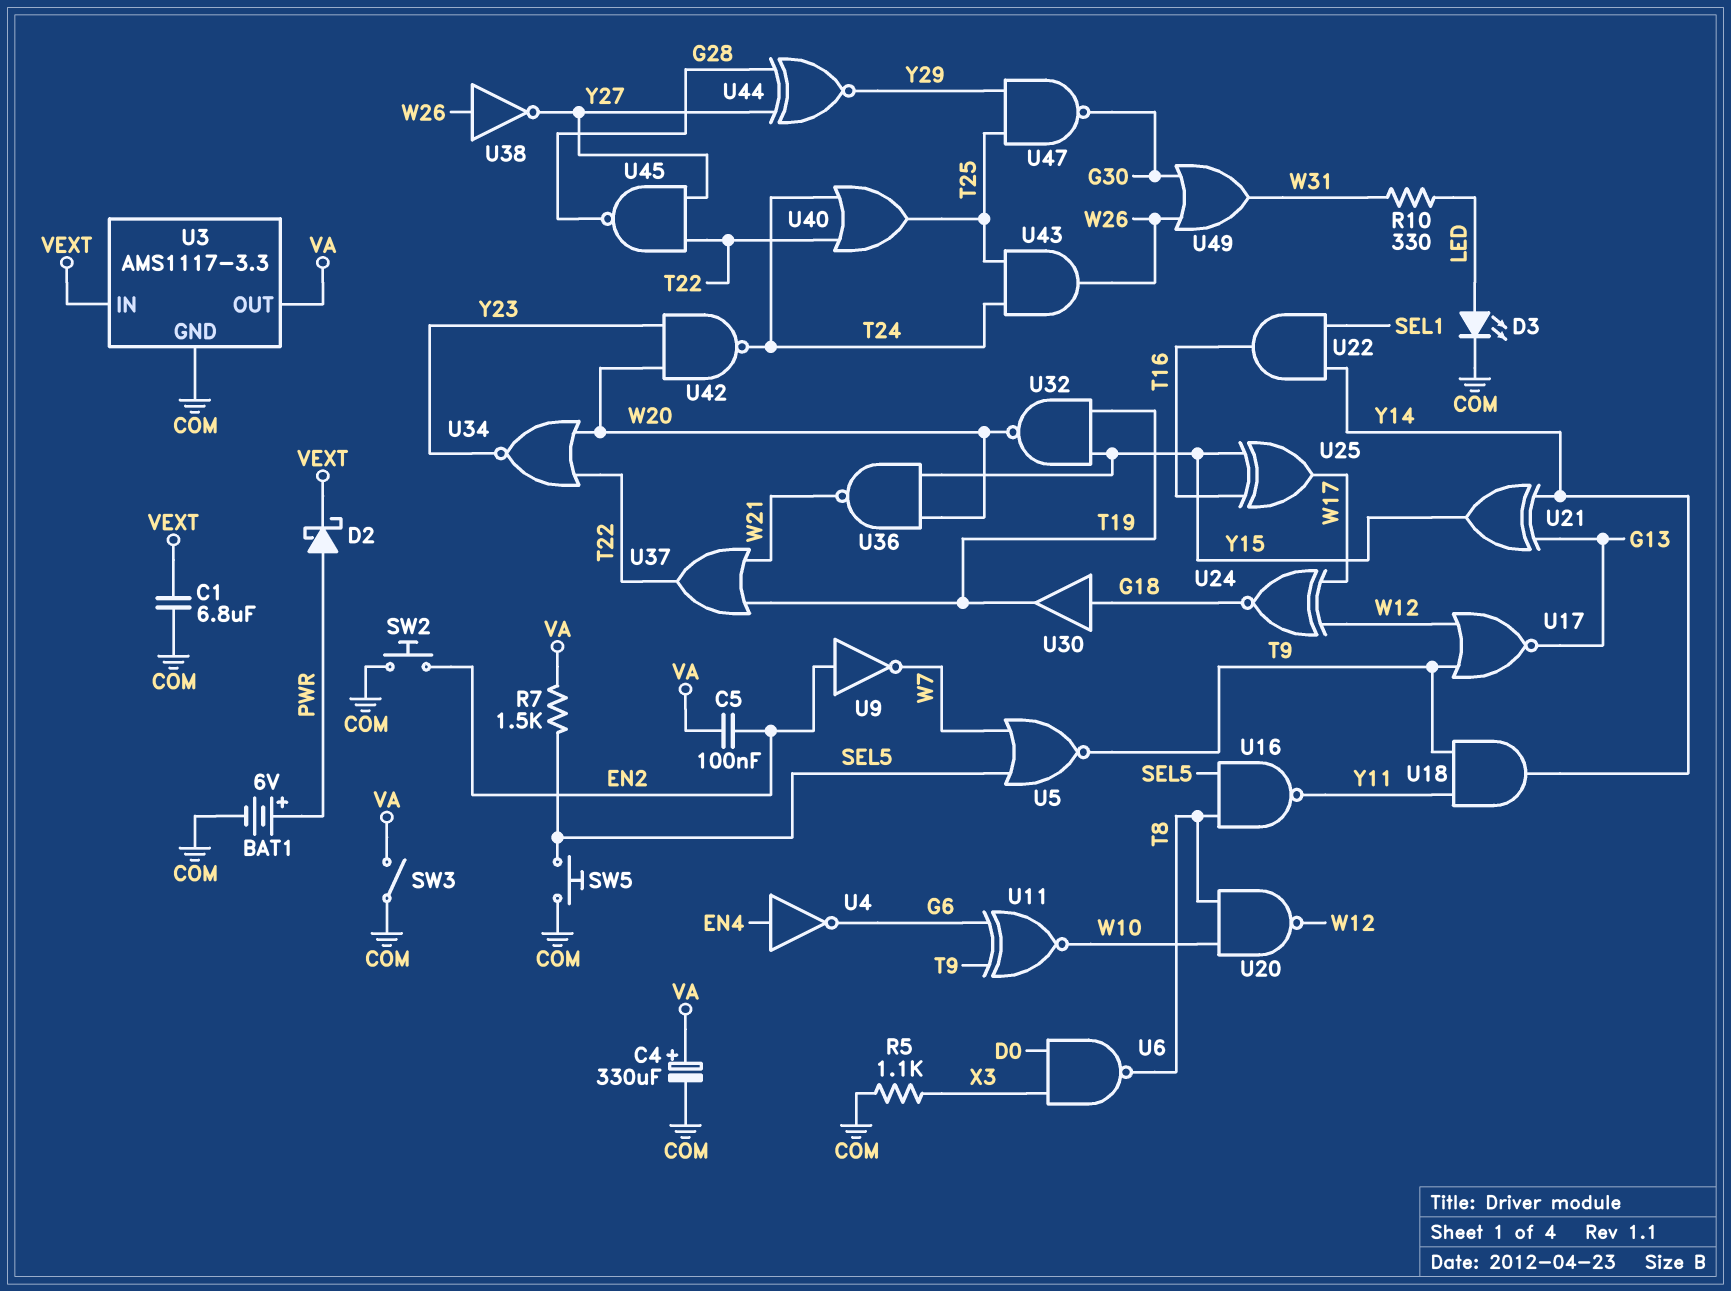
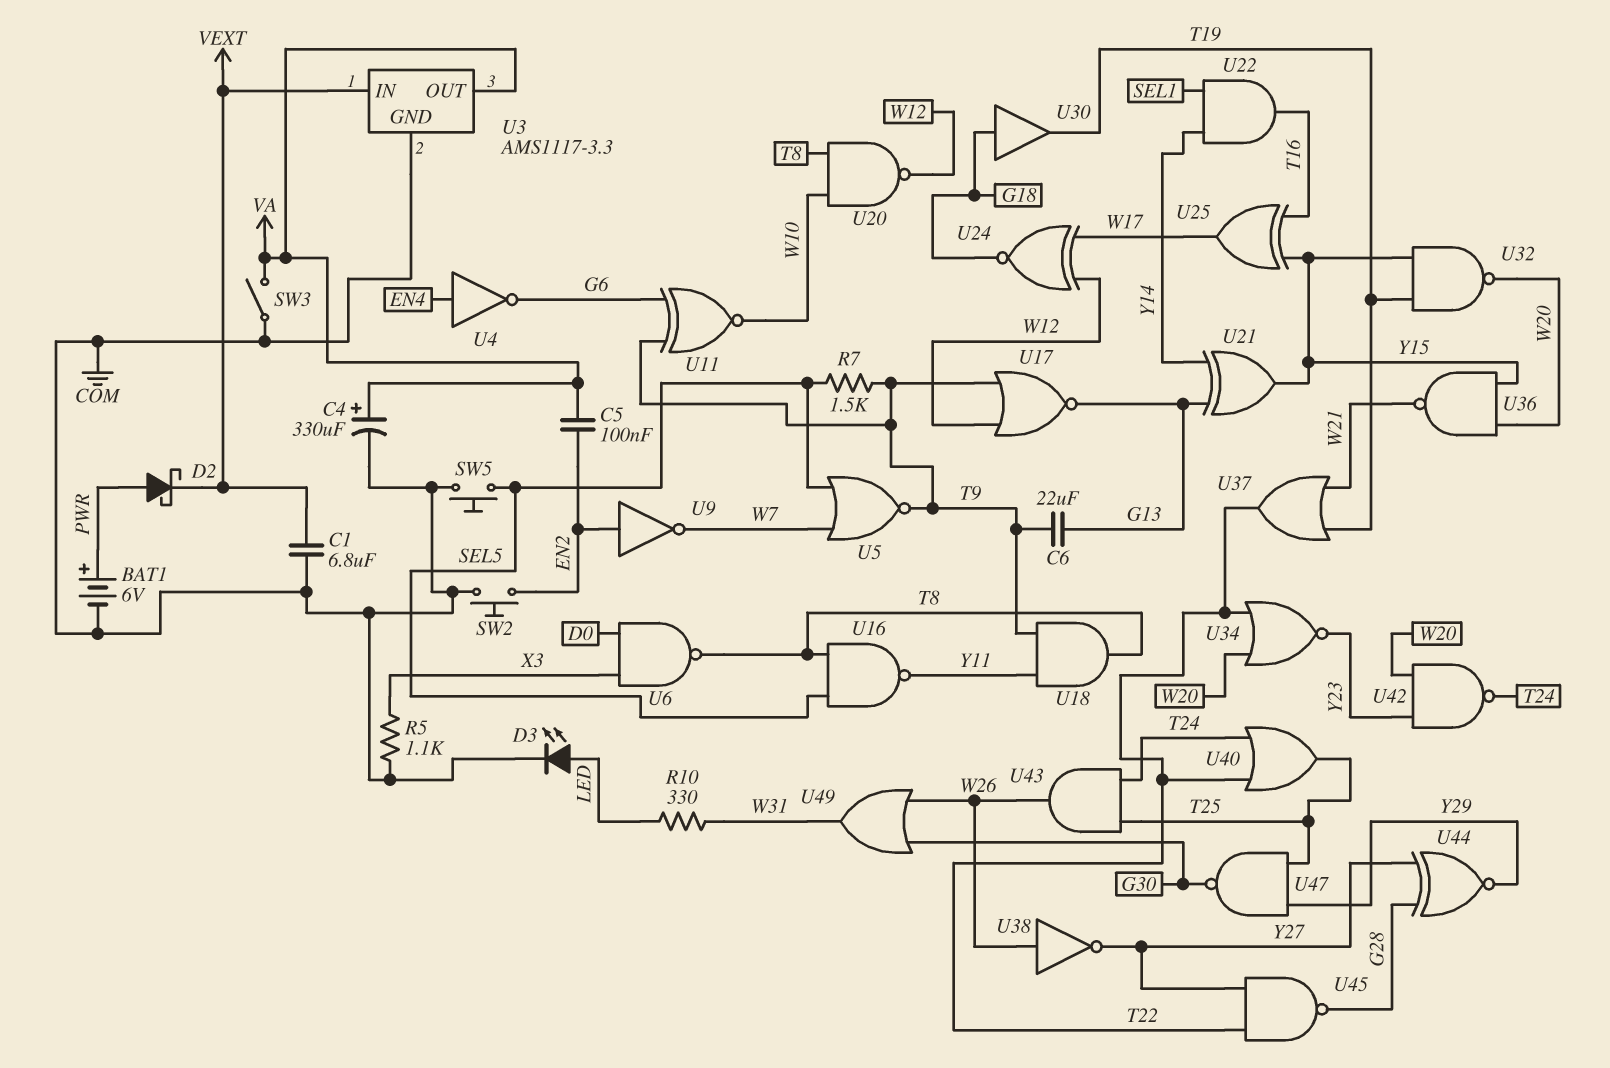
C6: none -> 22uF (G13, T9)
R7: 1.5k (SEL5, VA) -> 1.5k (SEL5, T9)
U18: AND (in T9, in Y11, out Y14) -> AND (in T9, in Y11, out T8)

